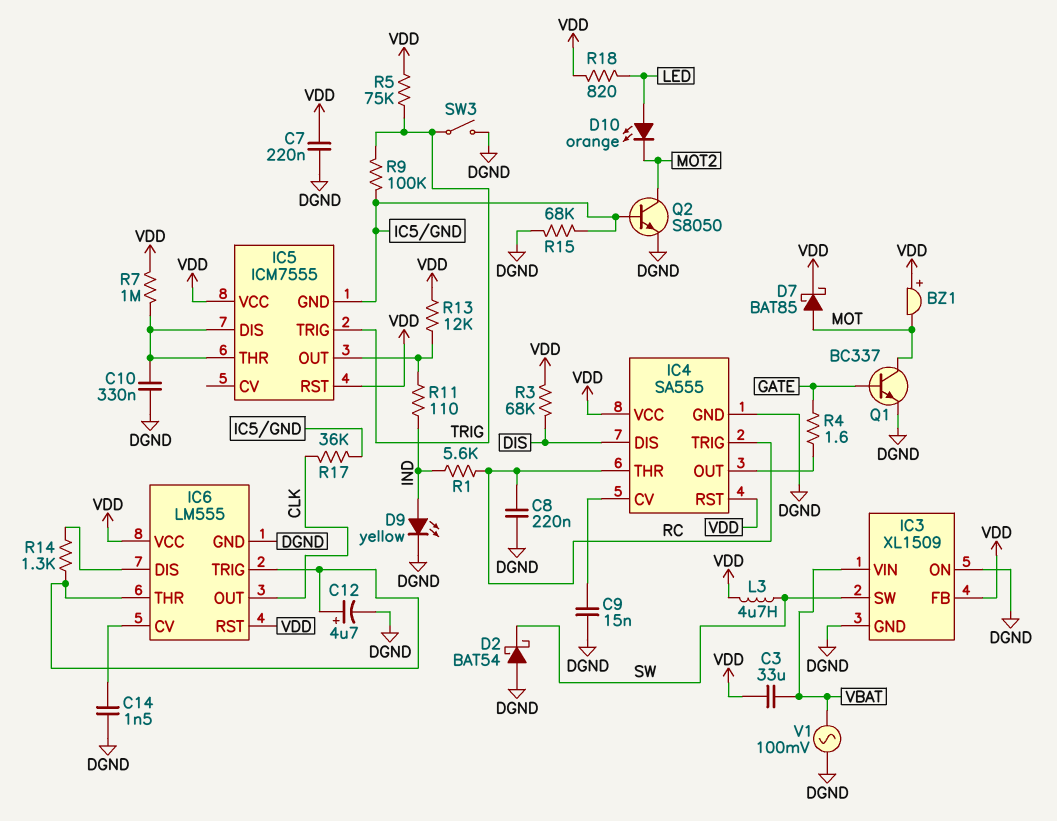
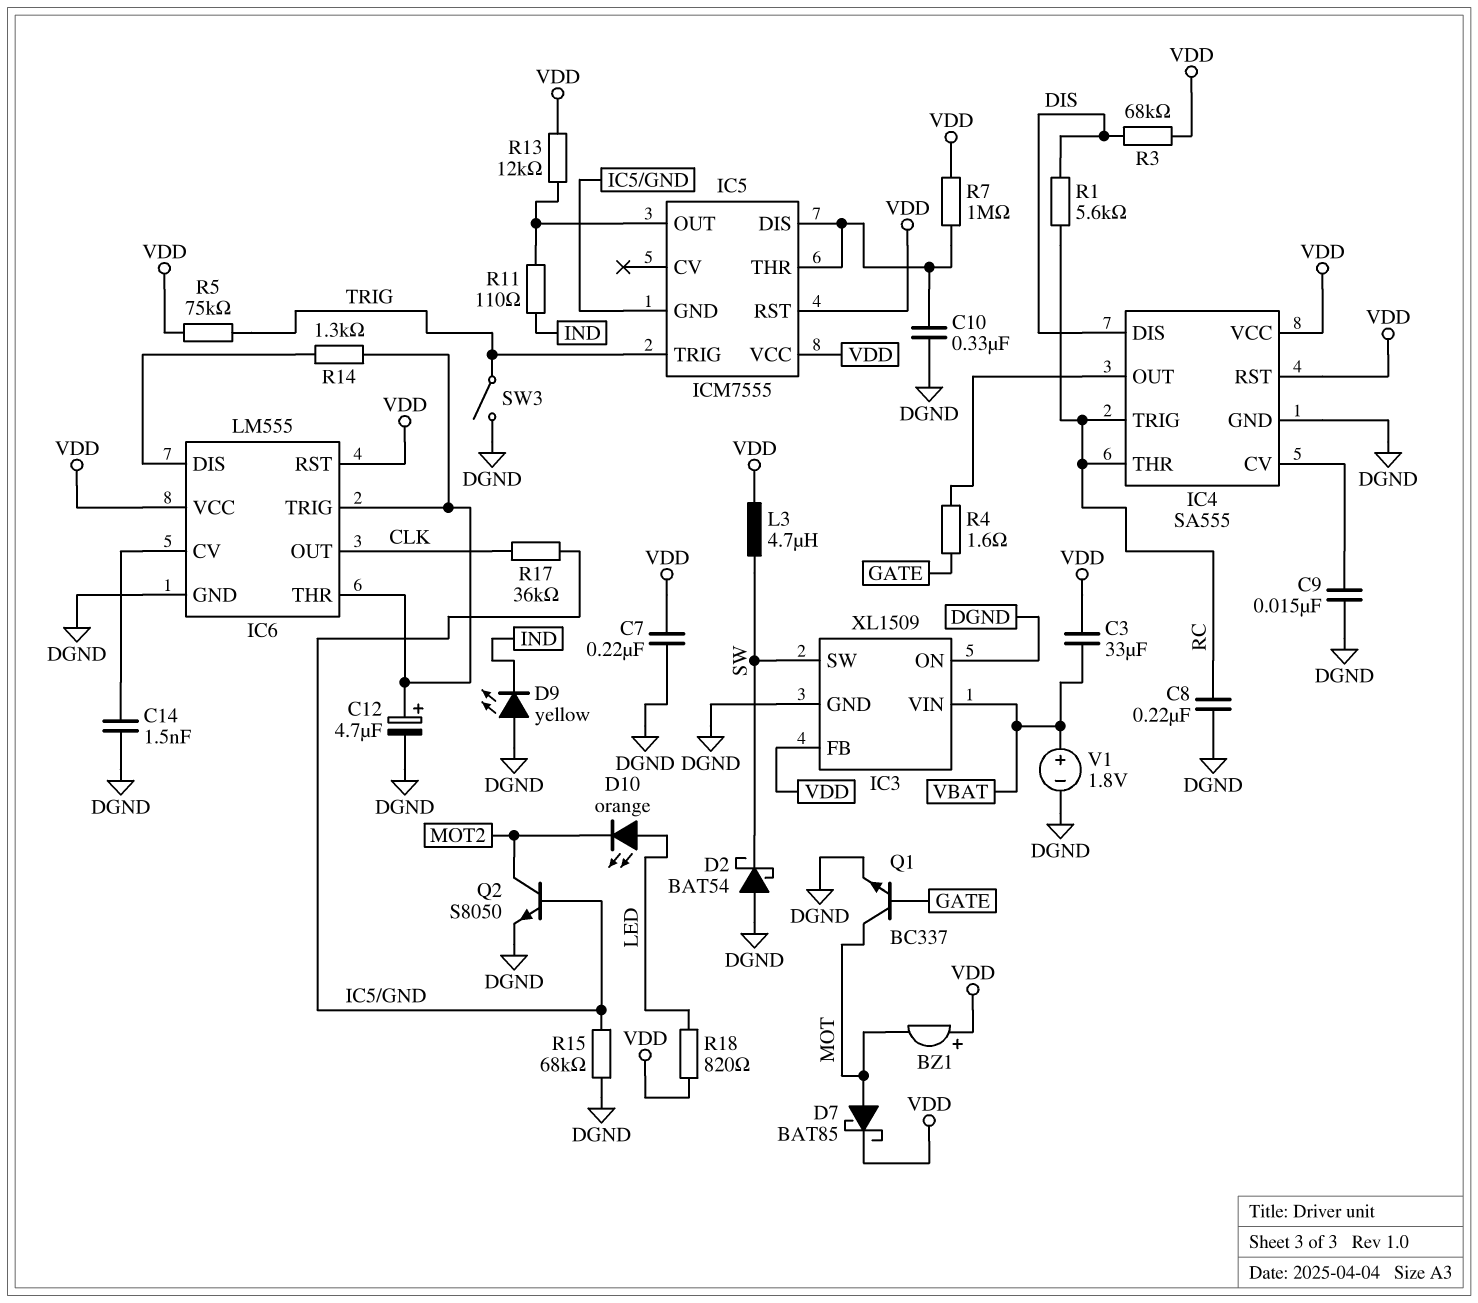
D9: LED yellow (A IND, K DGND) -> LED yellow (A DGND, K IND)
R1: 5.6k (IND, RC) -> 5.6k (DIS, RC)
R9: 100k (IC5/GND, TRIG) -> none
V1: AC 100mV (DGND, VBAT) -> 1.8V (plus VBAT, minus DGND)

